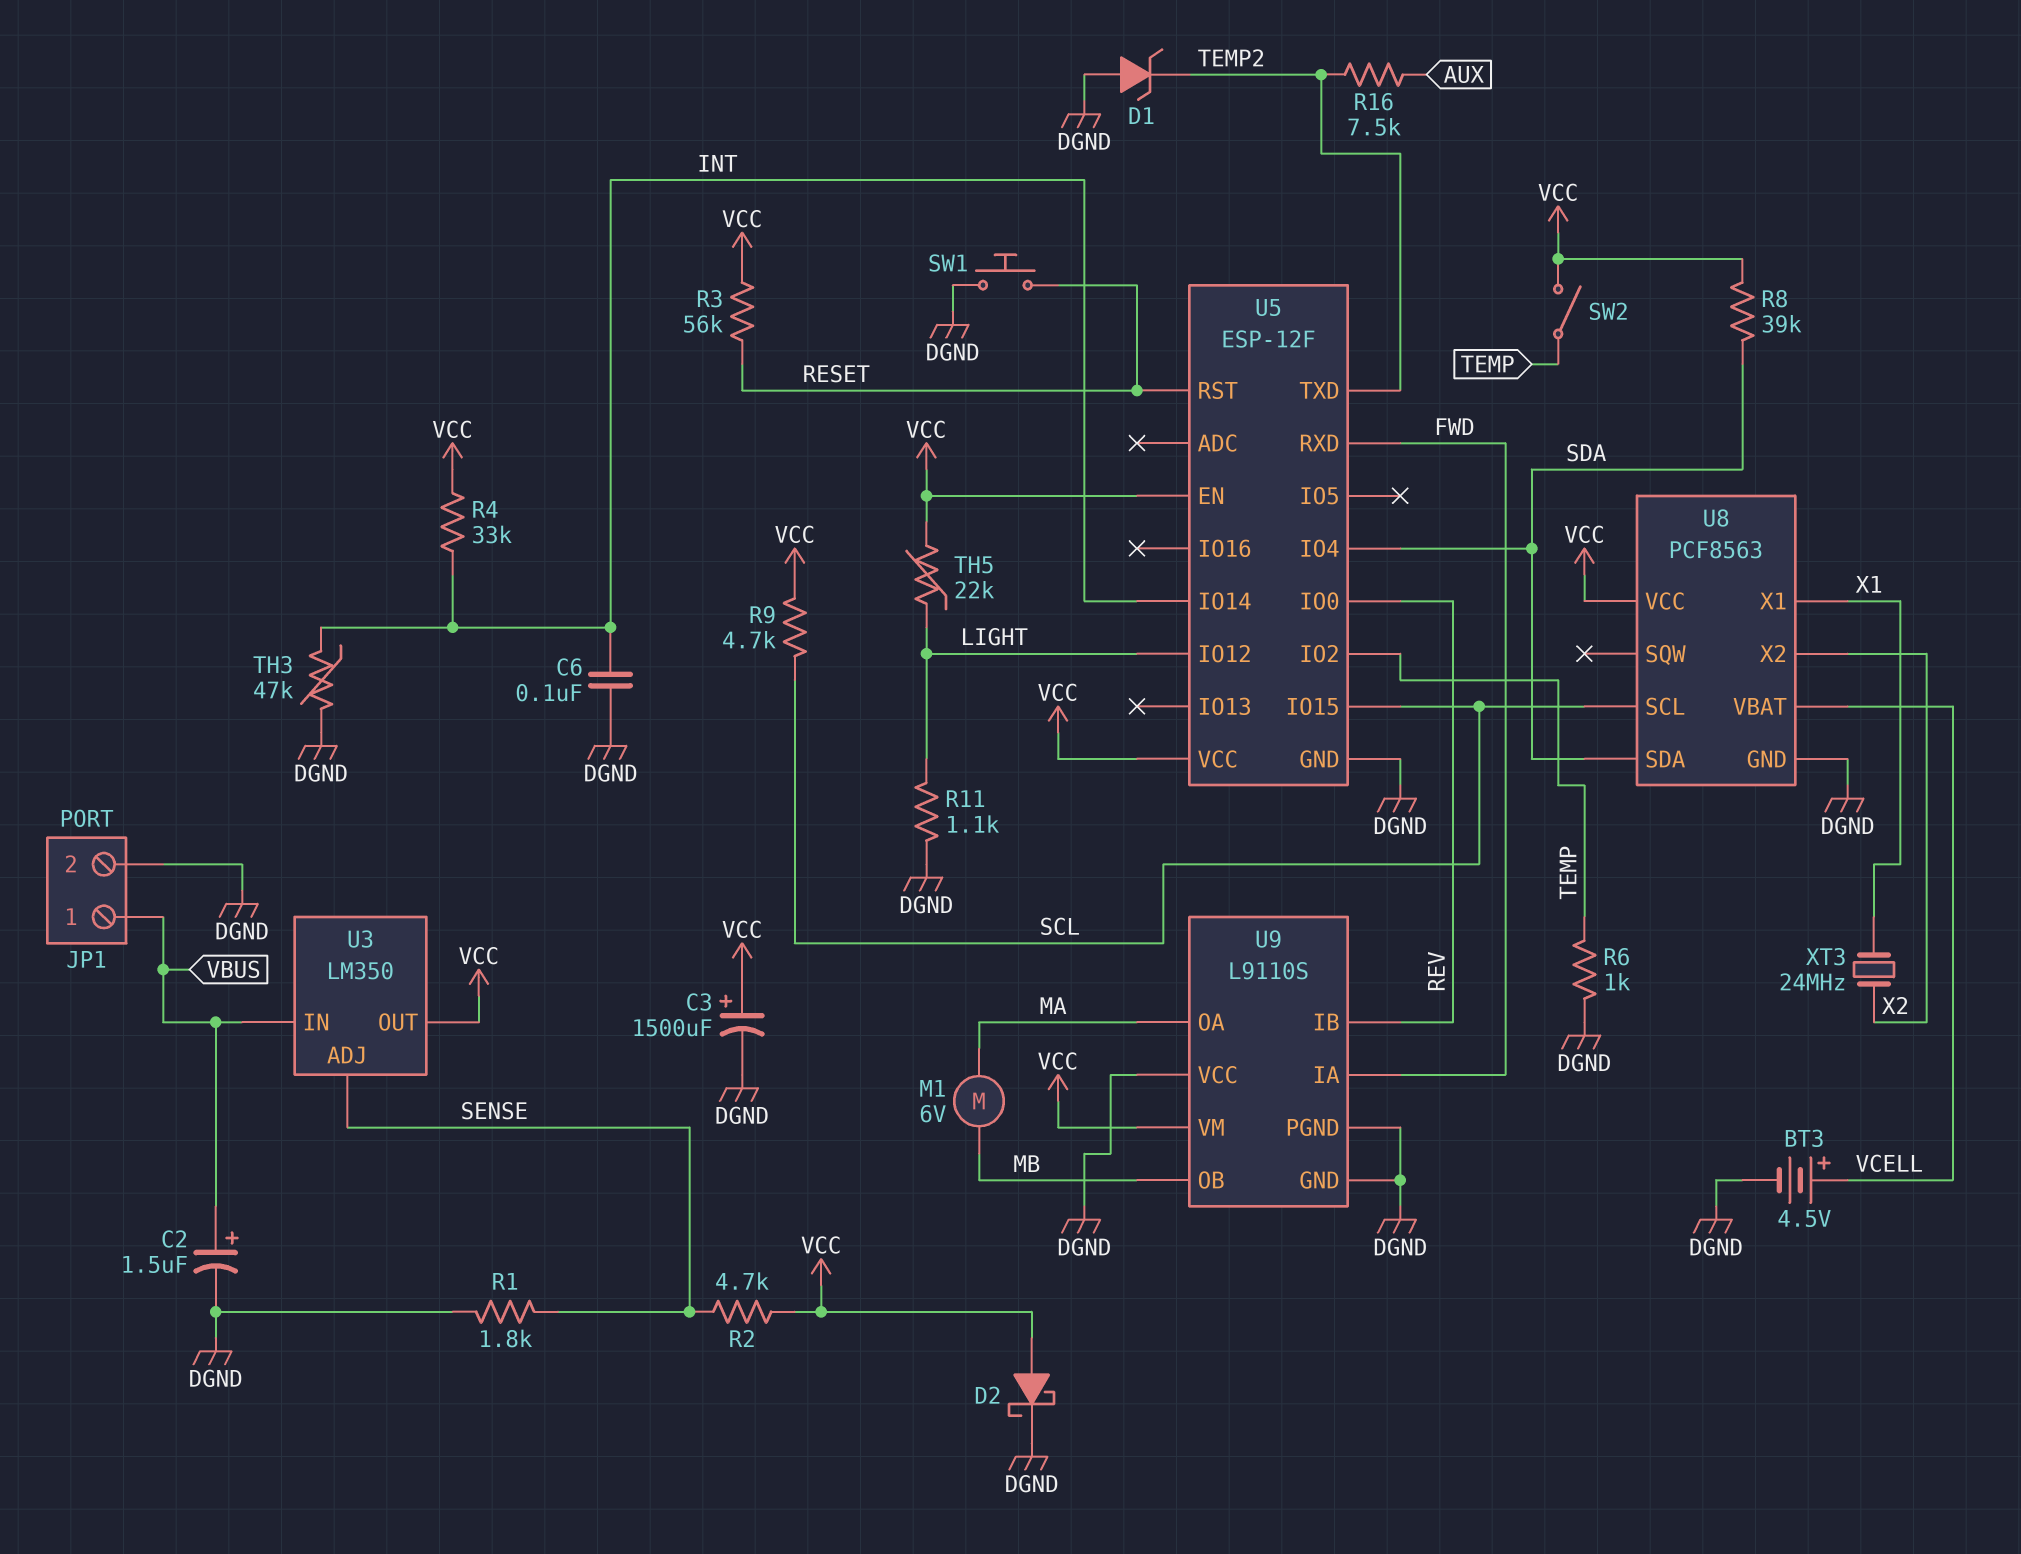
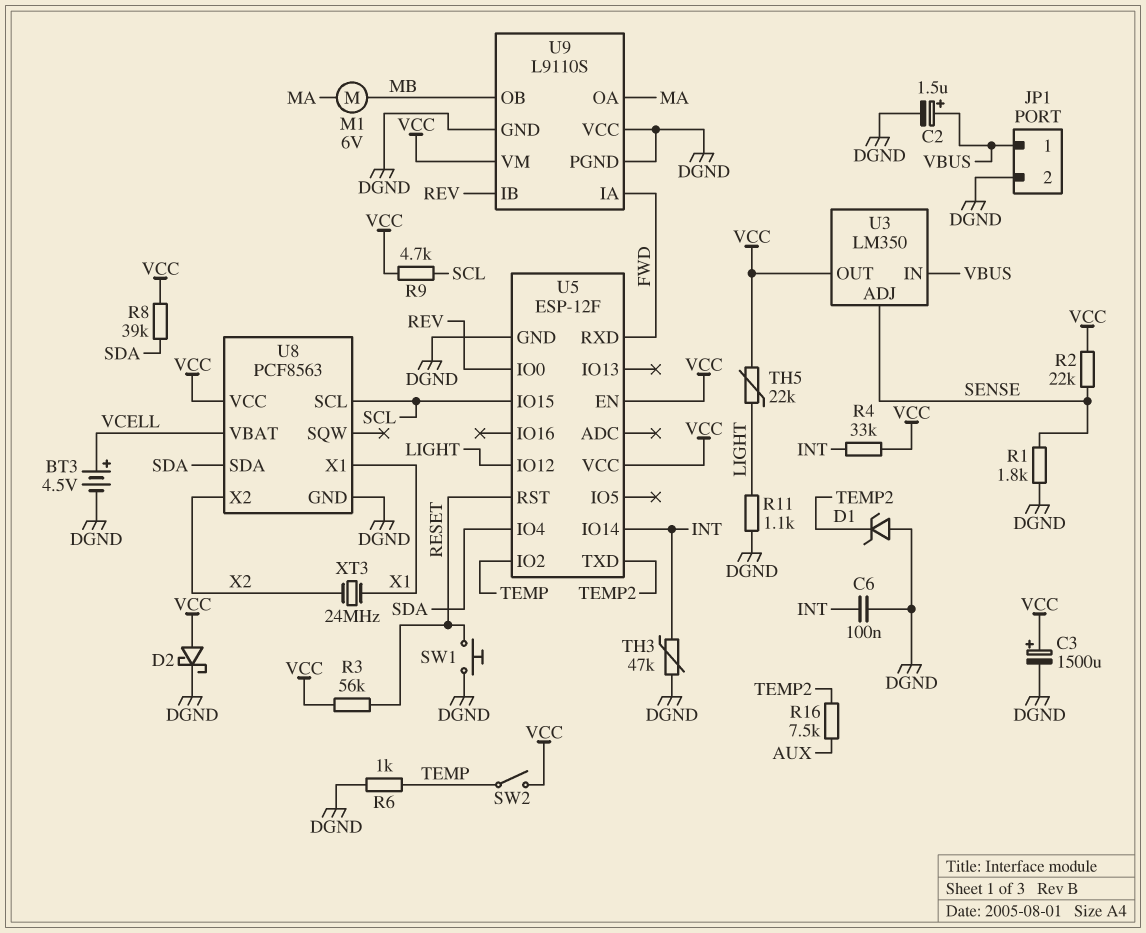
R2: 4.7k (SENSE, VCC) -> 22k (SENSE, VCC)

